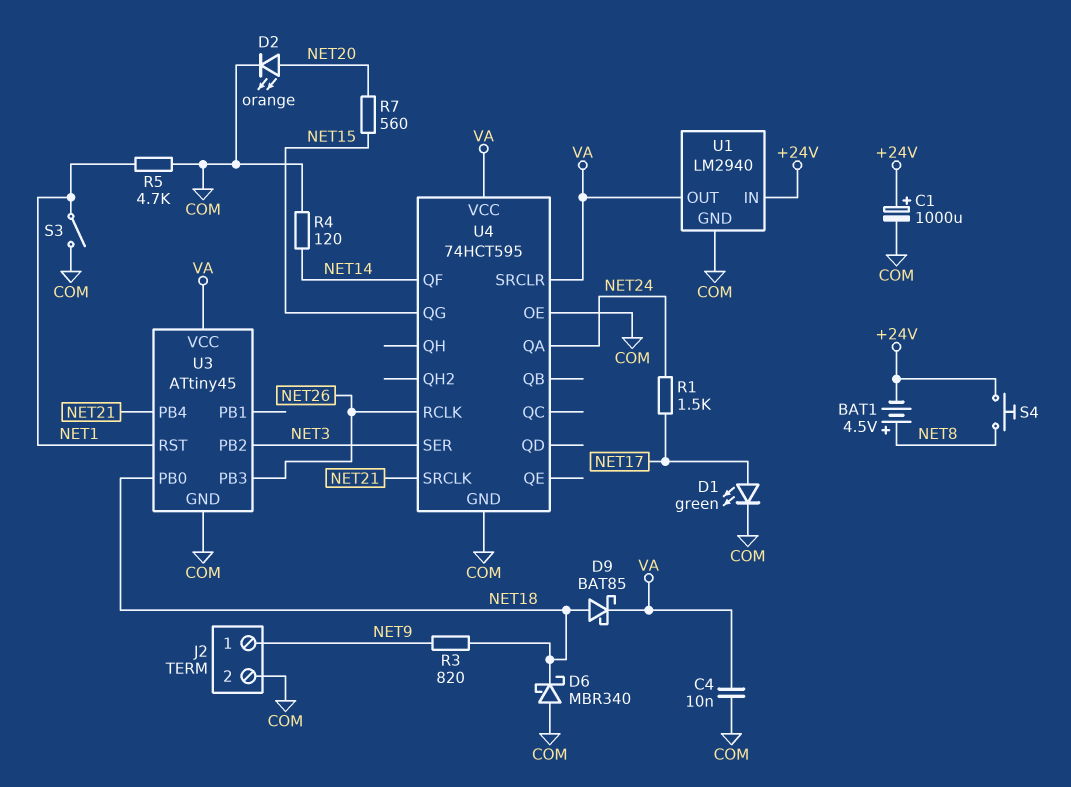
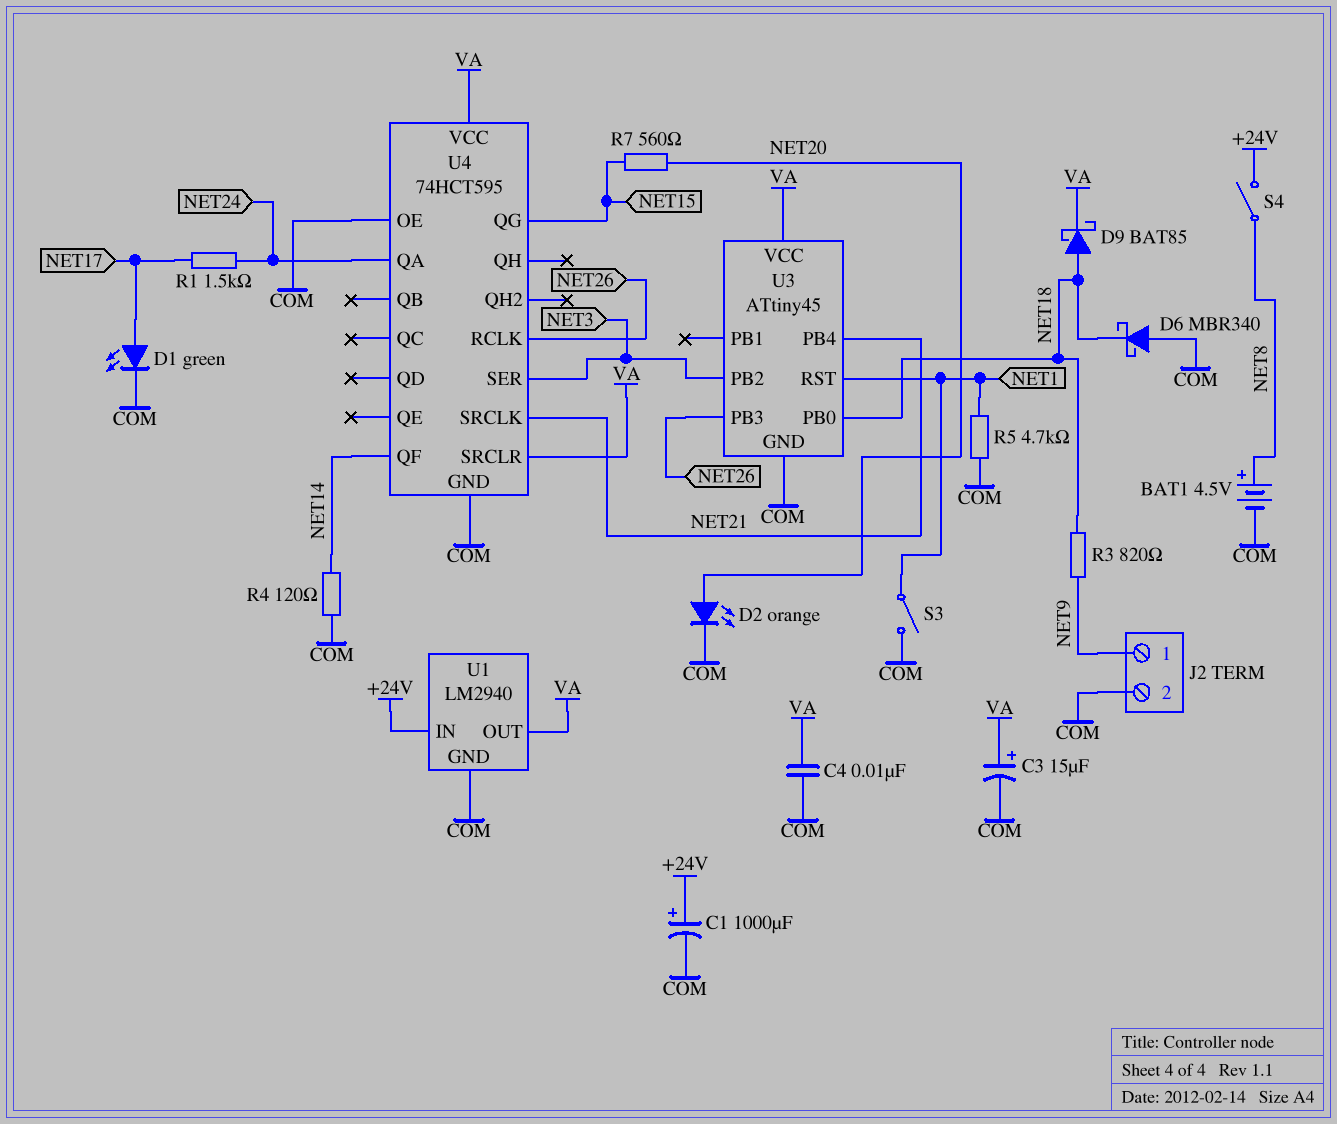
BAT1: 4.5V (plus NET8, minus +24V) -> 4.5V (plus NET8, minus COM)
C3: none -> 15uF (plus VA, minus COM)
S4: button (+24V, NET8) -> switch (+24V, NET8)

